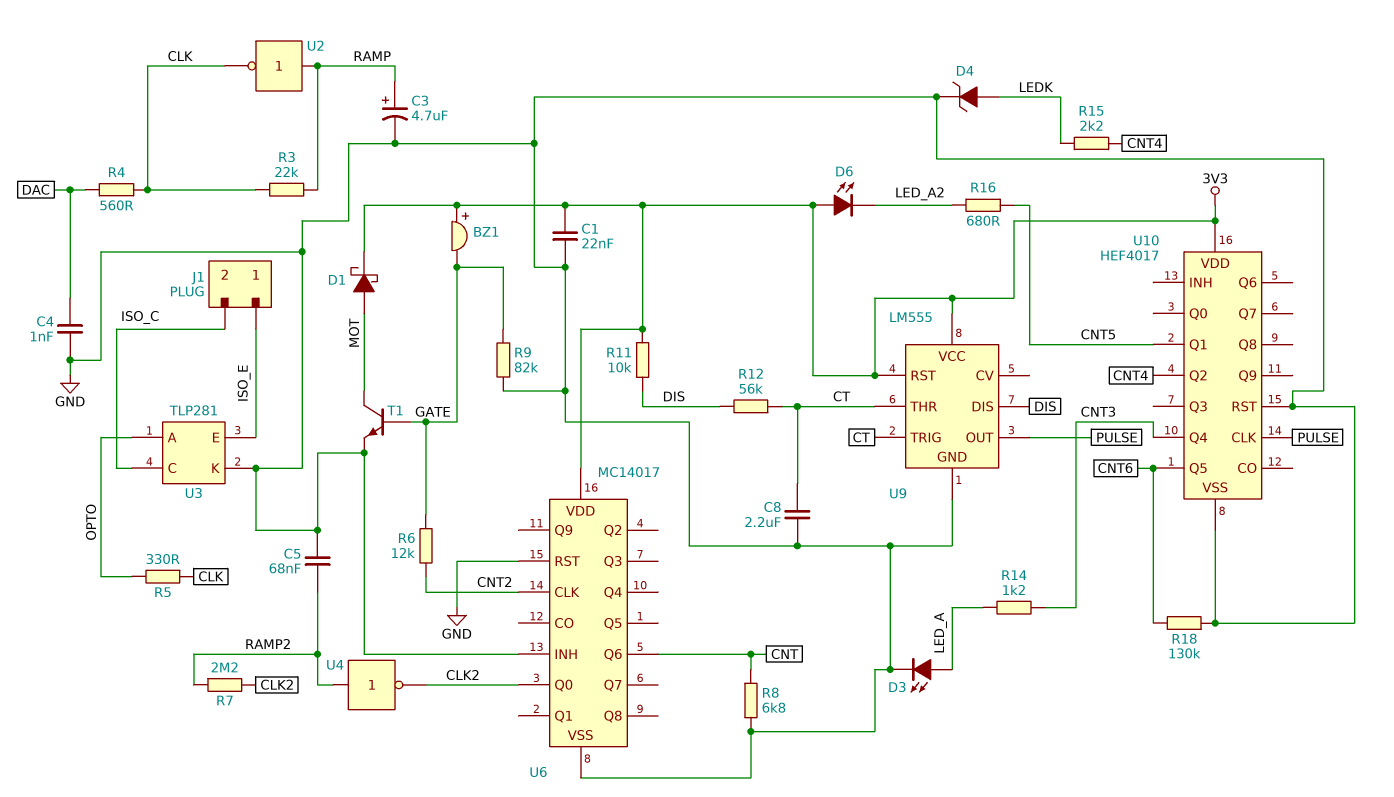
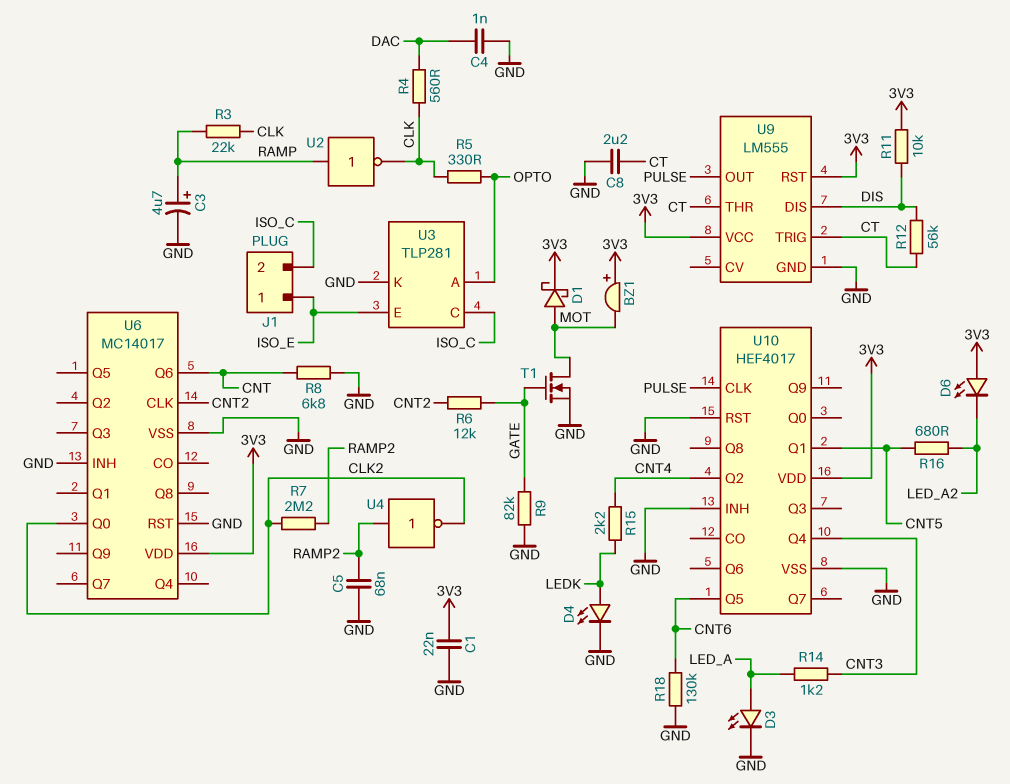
BZ1: buzzer (plus 3V3, minus GATE) -> buzzer (plus 3V3, minus MOT)
D4: zener (A LEDK, K GND) -> LED (A LEDK, K GND)
T1: NPN (B GATE, C MOT, E GND) -> NMOS (G GATE, D MOT, S GND)
U10 pin INH: none -> GND

